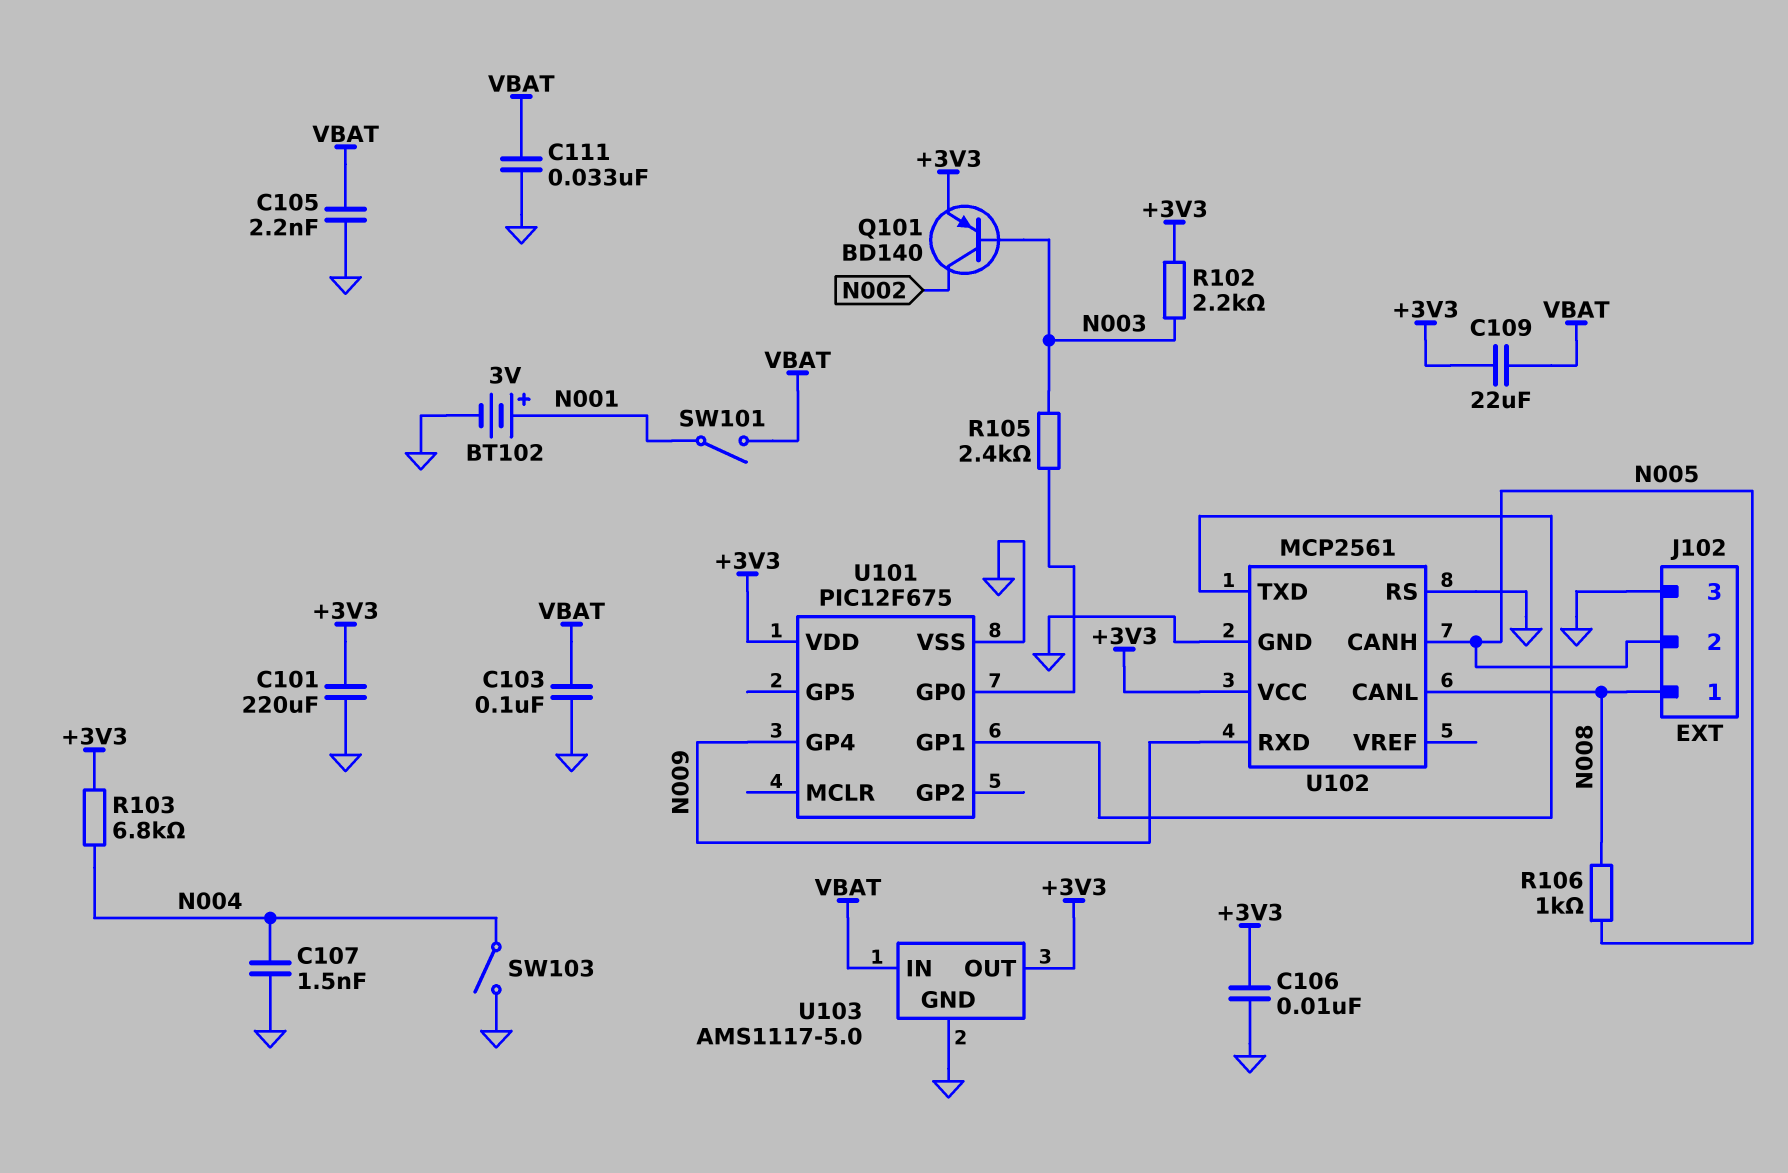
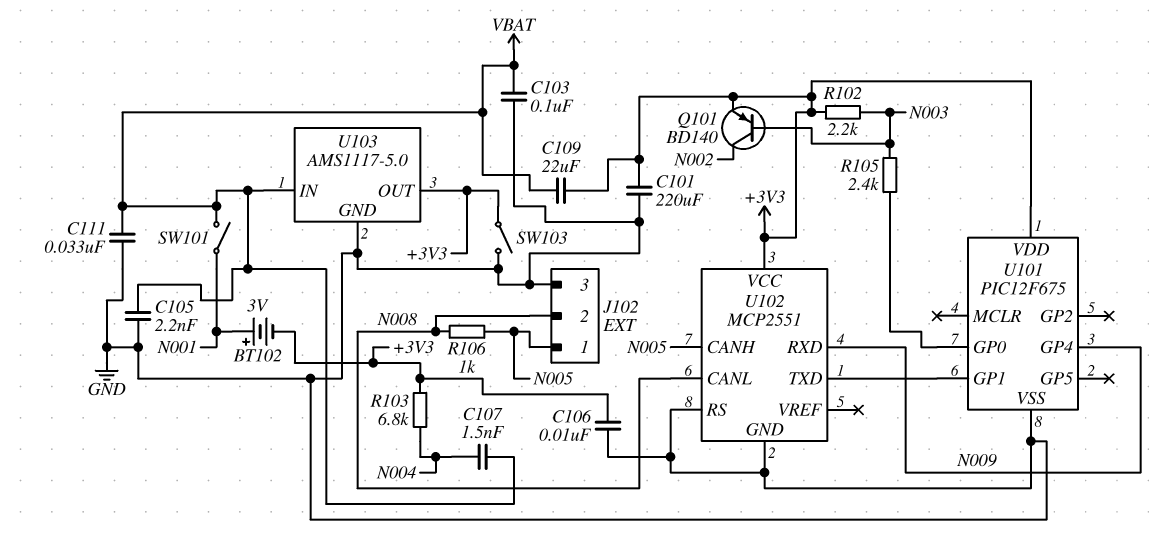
BT102: 3V (plus N001, minus GND) -> 3V (plus N001, minus +3V3)
C107: 1.5nF (GND, N004) -> 1.5nF (N004, VBAT)
J102 pin 1: N008 -> N005
J102 pin 2: N005 -> N008
SW103: switch (GND, N004) -> switch (+3V3, GND)
U102: MCP2561 -> MCP2551

